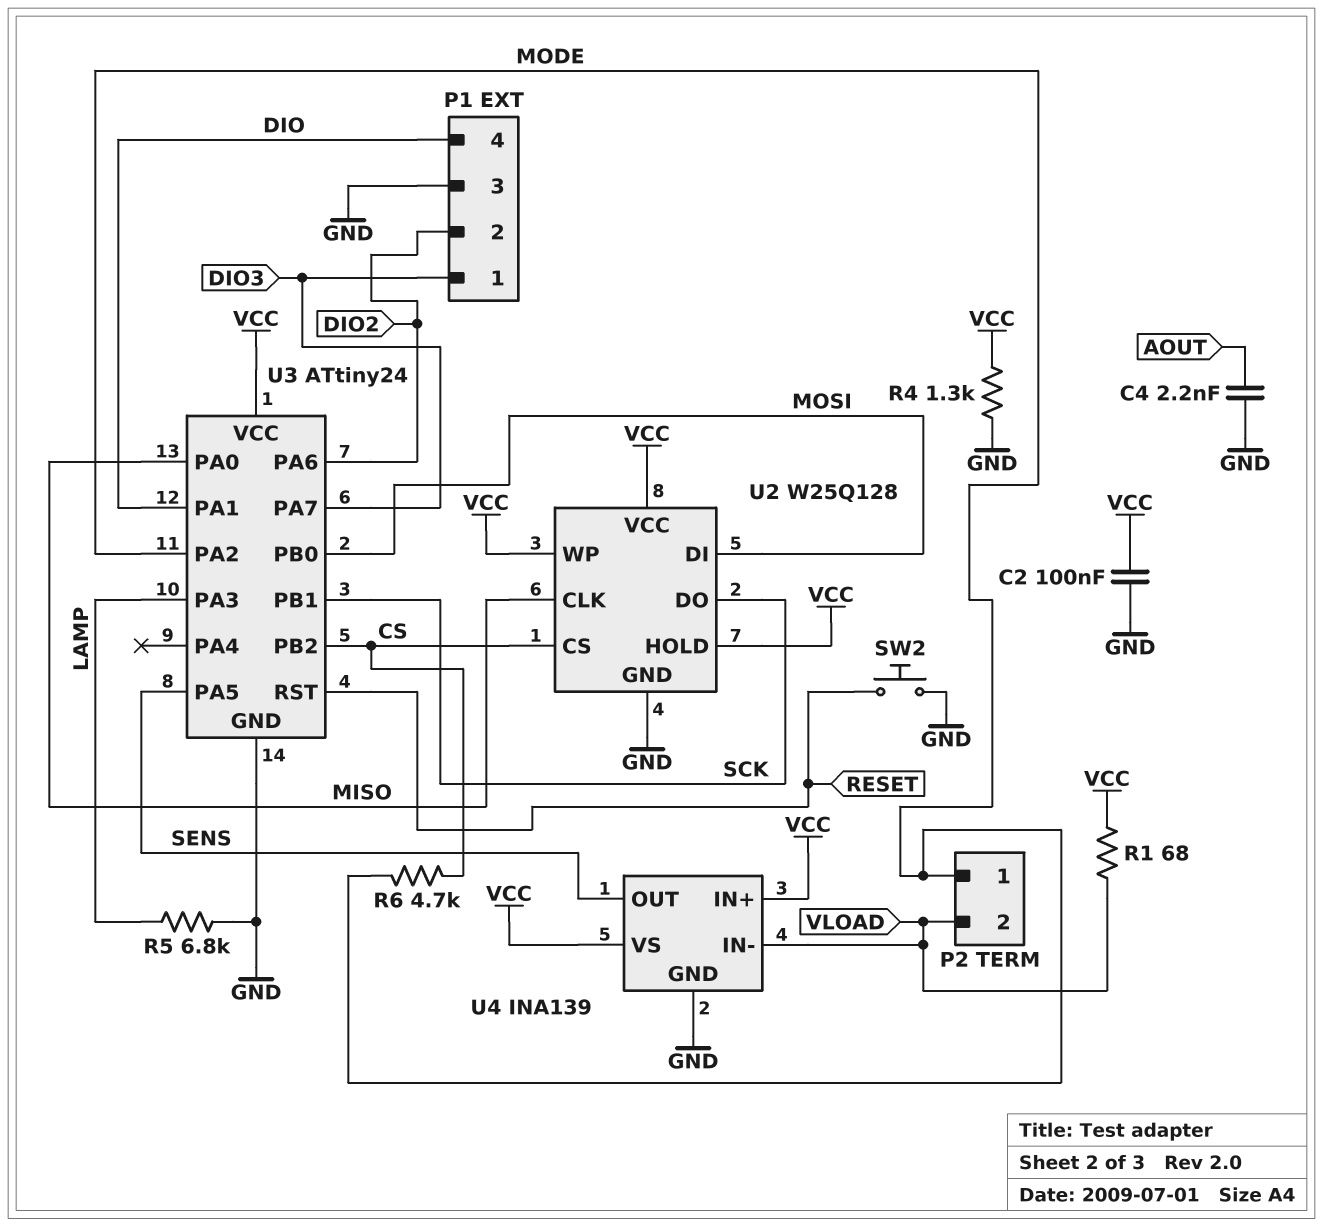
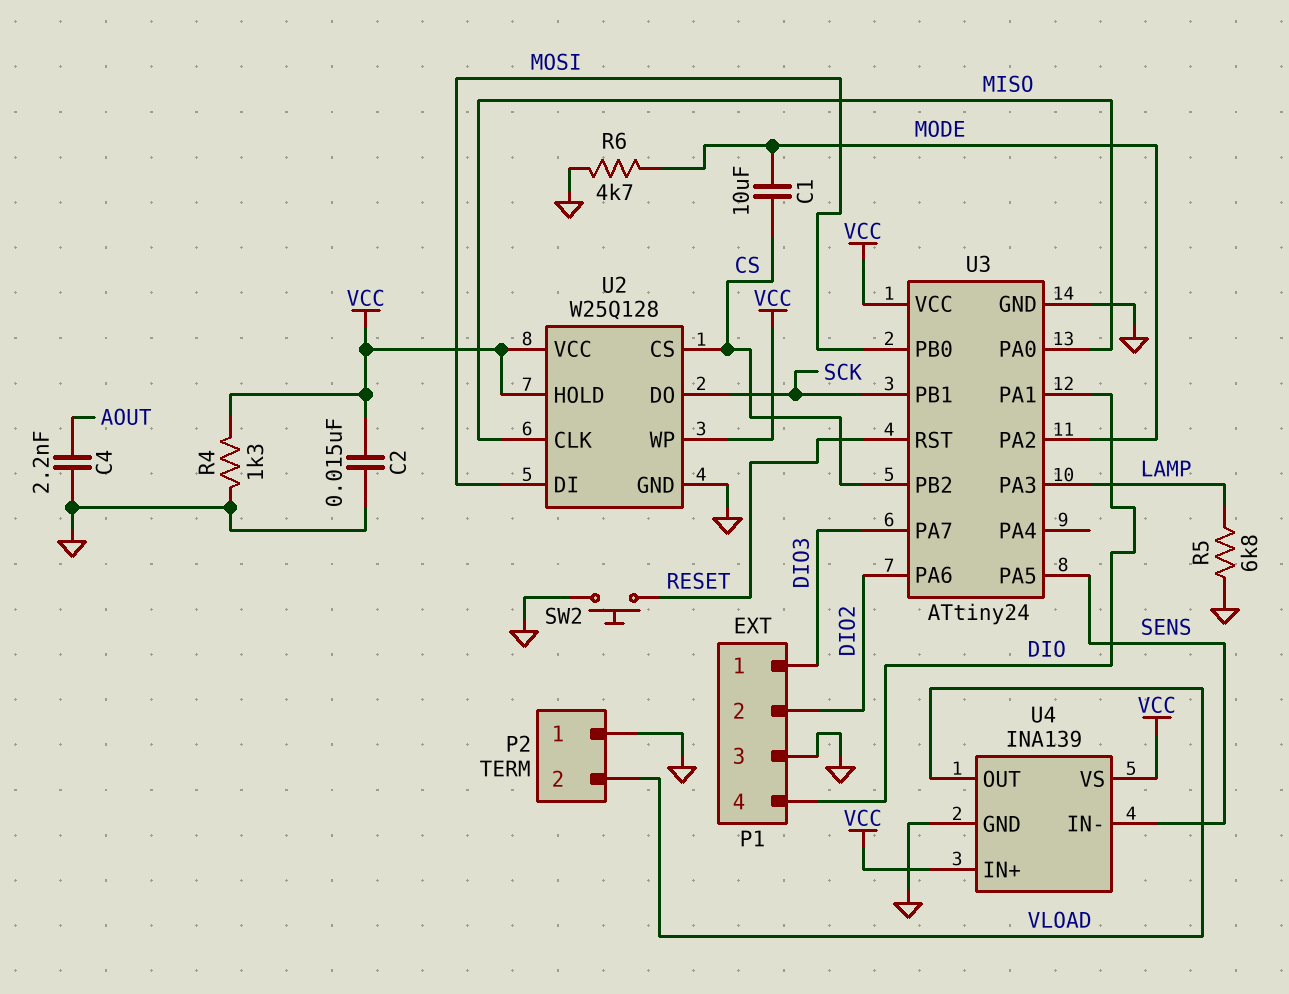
C1: none -> 10uF (CS, MODE)
C2: 100nF (GND, VCC) -> 15nF (GND, VCC)
P2 pin 1: MODE -> GND
R1: 68 (VCC, VLOAD) -> none
R6: 4.7k (CS, MODE) -> 4.7k (GND, MODE)
U4 pin IN-: VLOAD -> SENS
U4 pin OUT: SENS -> VLOAD

